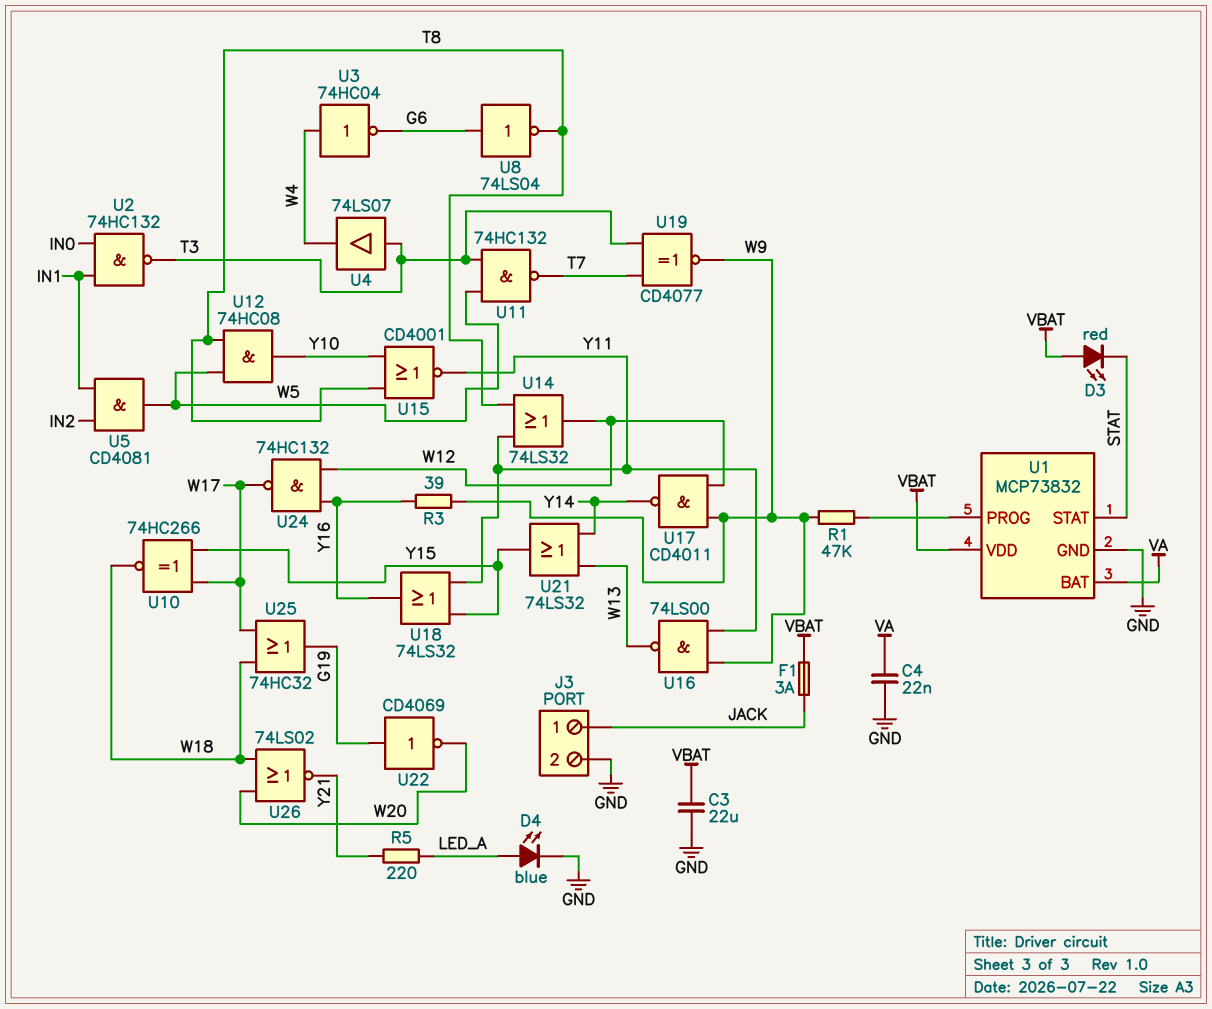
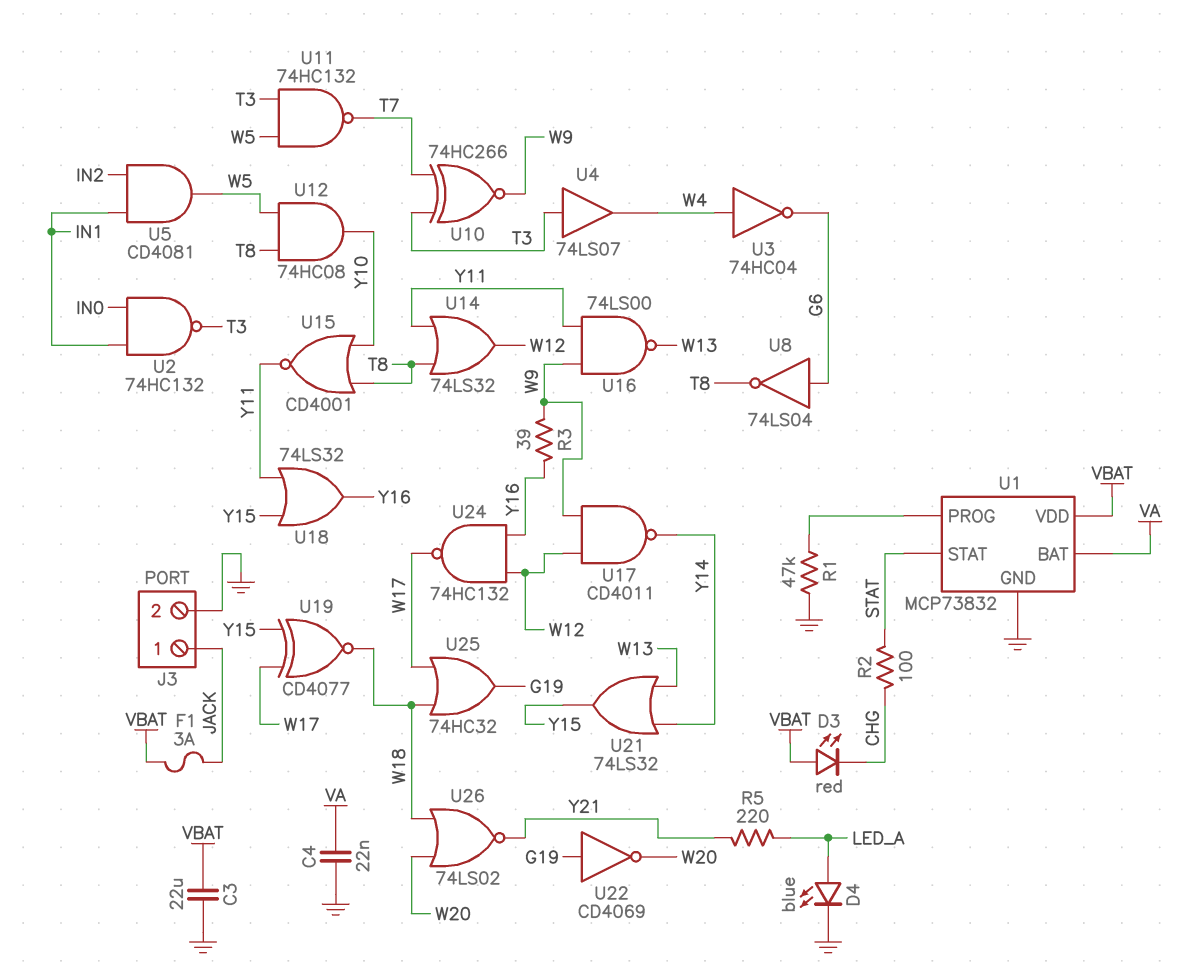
D3: LED red (A VBAT, K STAT) -> LED red (A VBAT, K CHG)
R1: 47k (U1/PROG, W9) -> 47k (GND, U1/PROG)
R2: none -> 100 (CHG, STAT)
U10: XNOR 74HC266 (in W17, in Y15, out W18) -> XNOR 74HC266 (in T3, in T7, out W9)
U19: XNOR CD4077 (in T3, in T7, out W9) -> XNOR CD4077 (in W17, in Y15, out W18)

